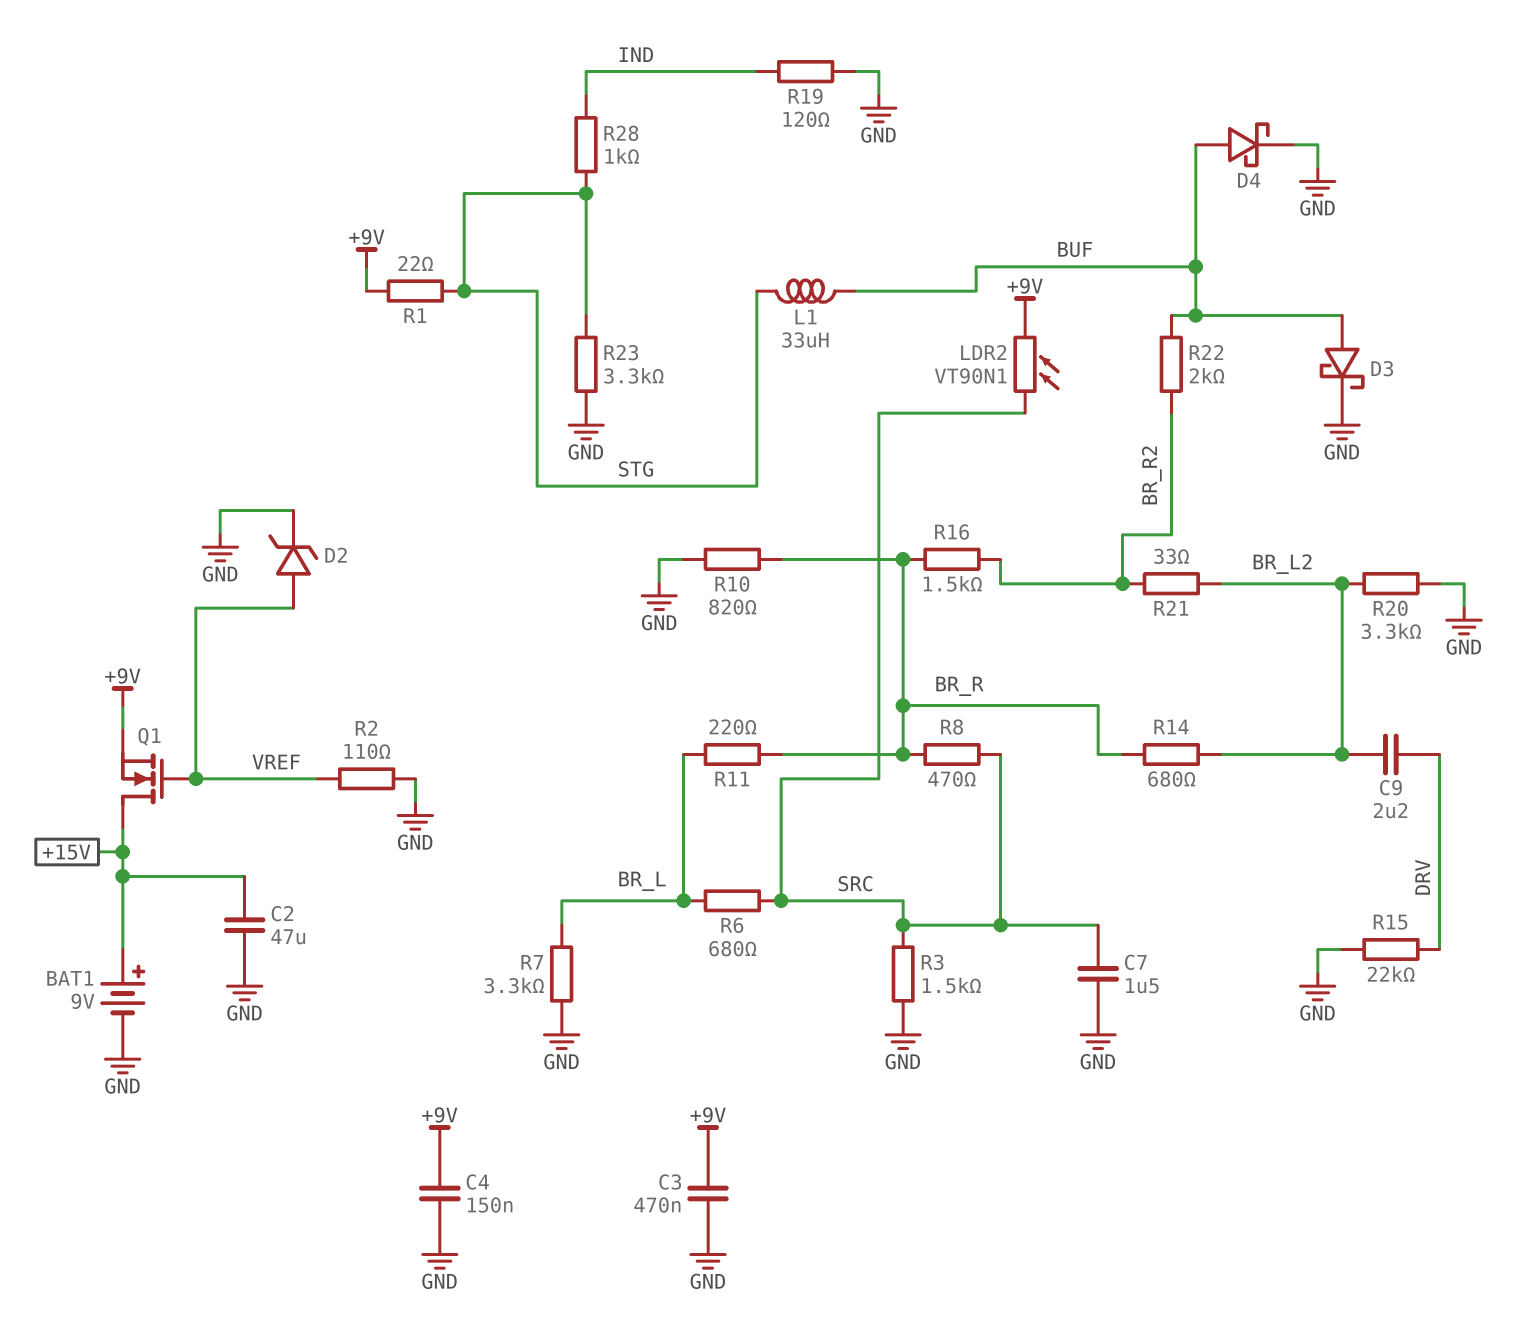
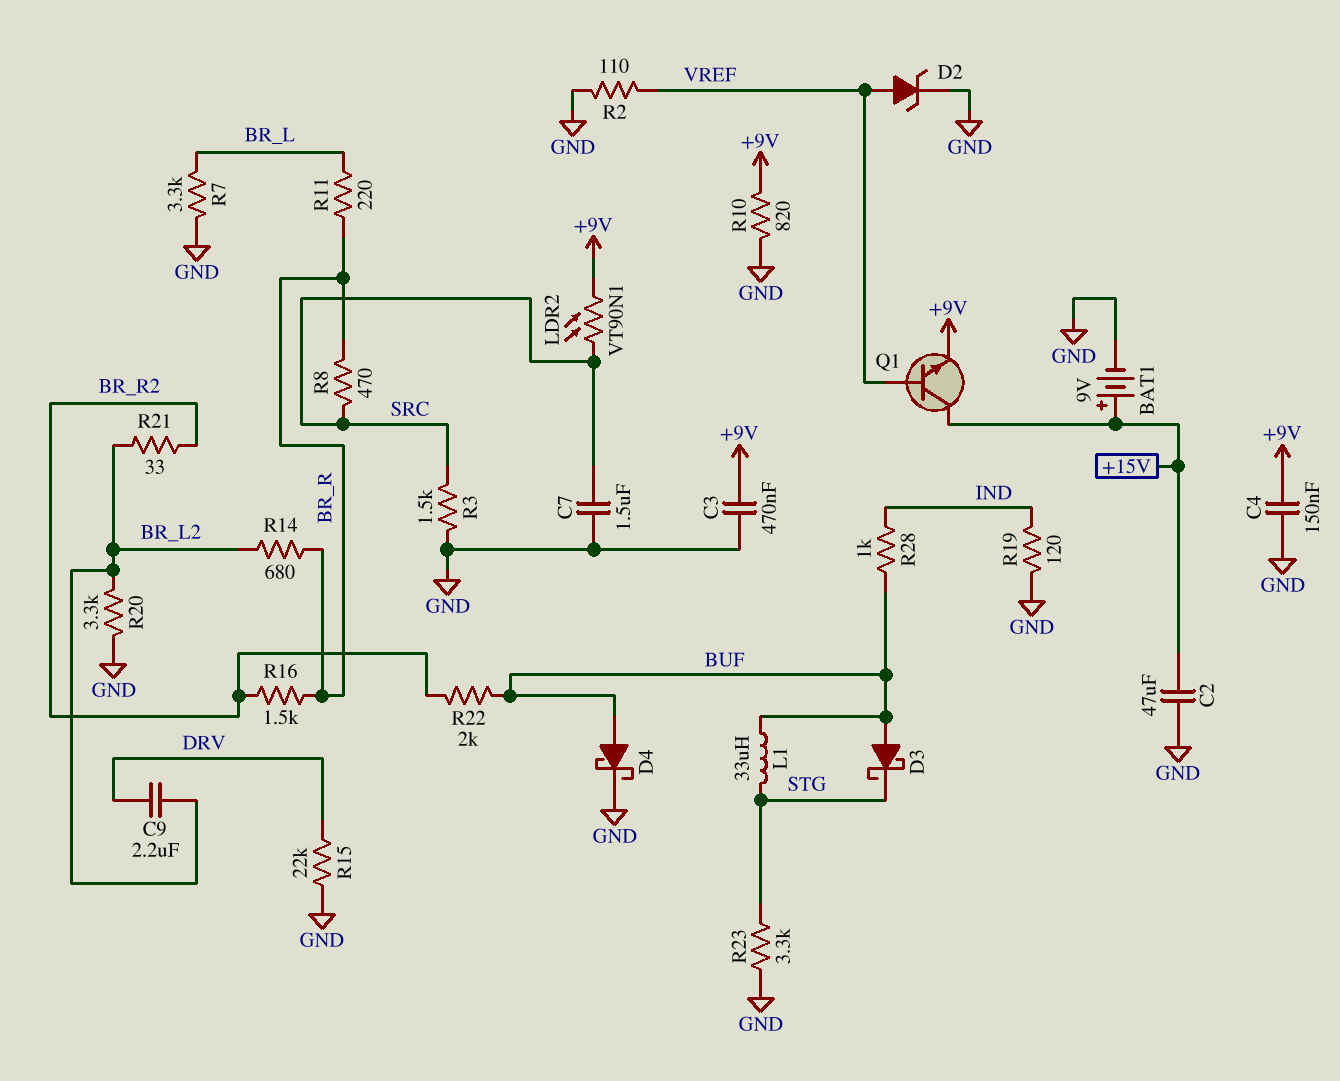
D3: schottky (A BUF, K GND) -> schottky (A BUF, K STG)
Q1: NMOS (G VREF, D +15V, S +9V) -> NPN (B VREF, C +15V, E +9V)
R1: 22 (+9V, STG) -> none
R6: 680 (BR_L, SRC) -> none
R10: 820 (BR_R, GND) -> 820 (+9V, GND)
R28: 1k (IND, STG) -> 1k (BUF, IND)

